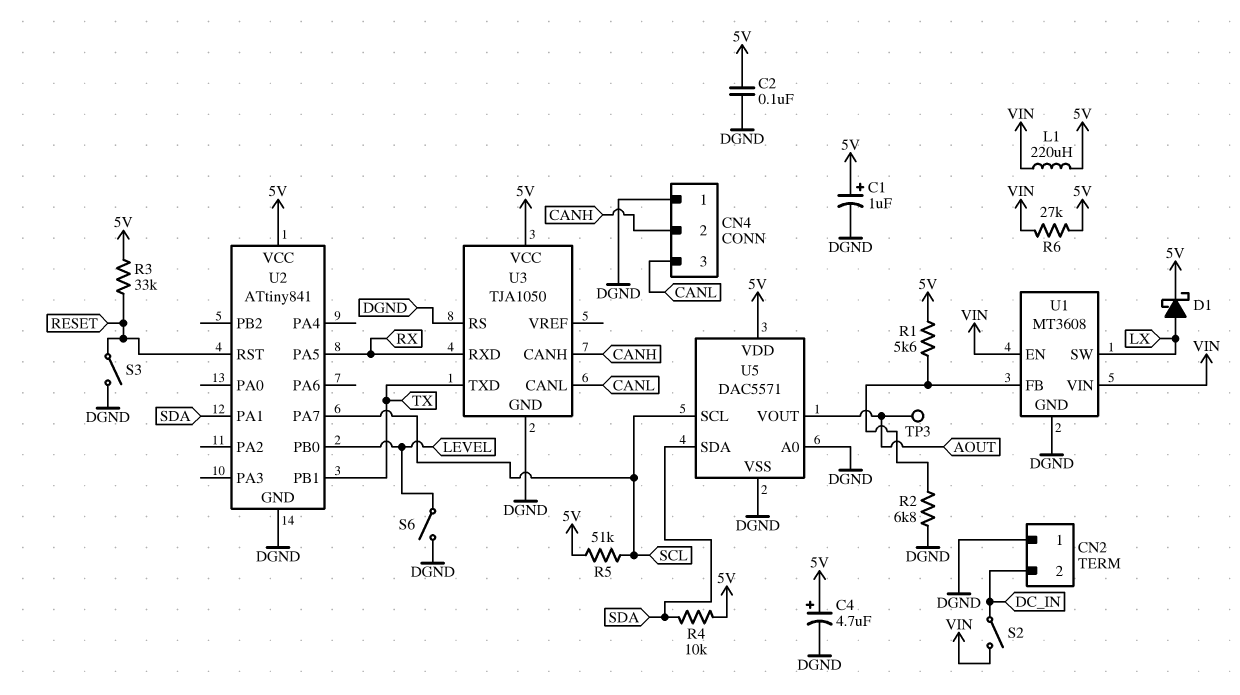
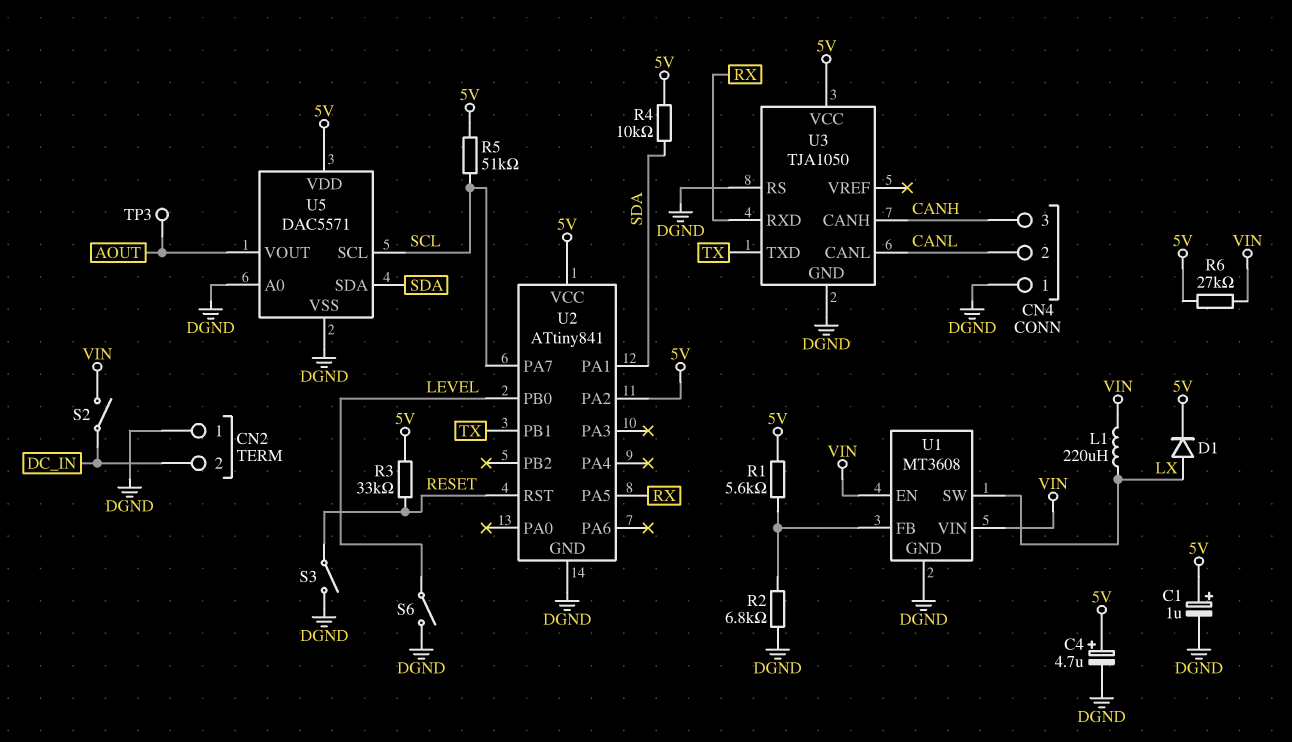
C2: 100nF (5V, DGND) -> none
CN4 pin 2: CANH -> CANL
CN4 pin 3: CANL -> CANH
D1: schottky (A LX, K 5V) -> diode (A LX, K 5V)
L1: 220uH (5V, VIN) -> 220uH (LX, VIN)
U2 pin PA2: none -> 5V

